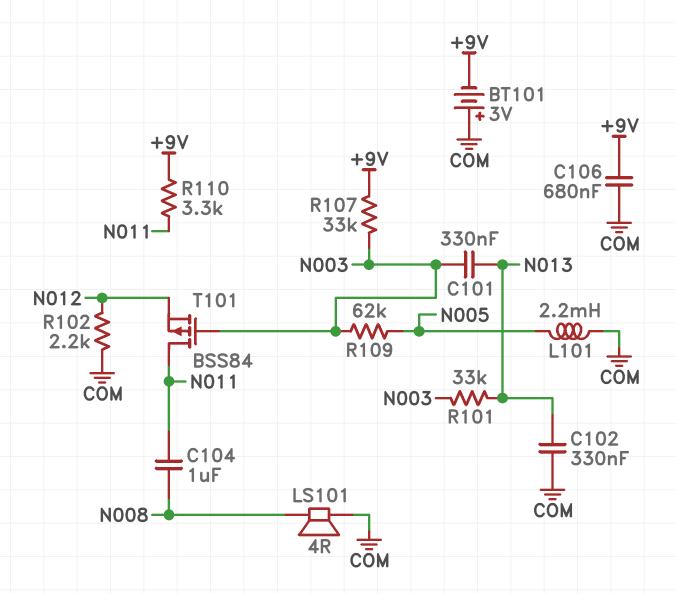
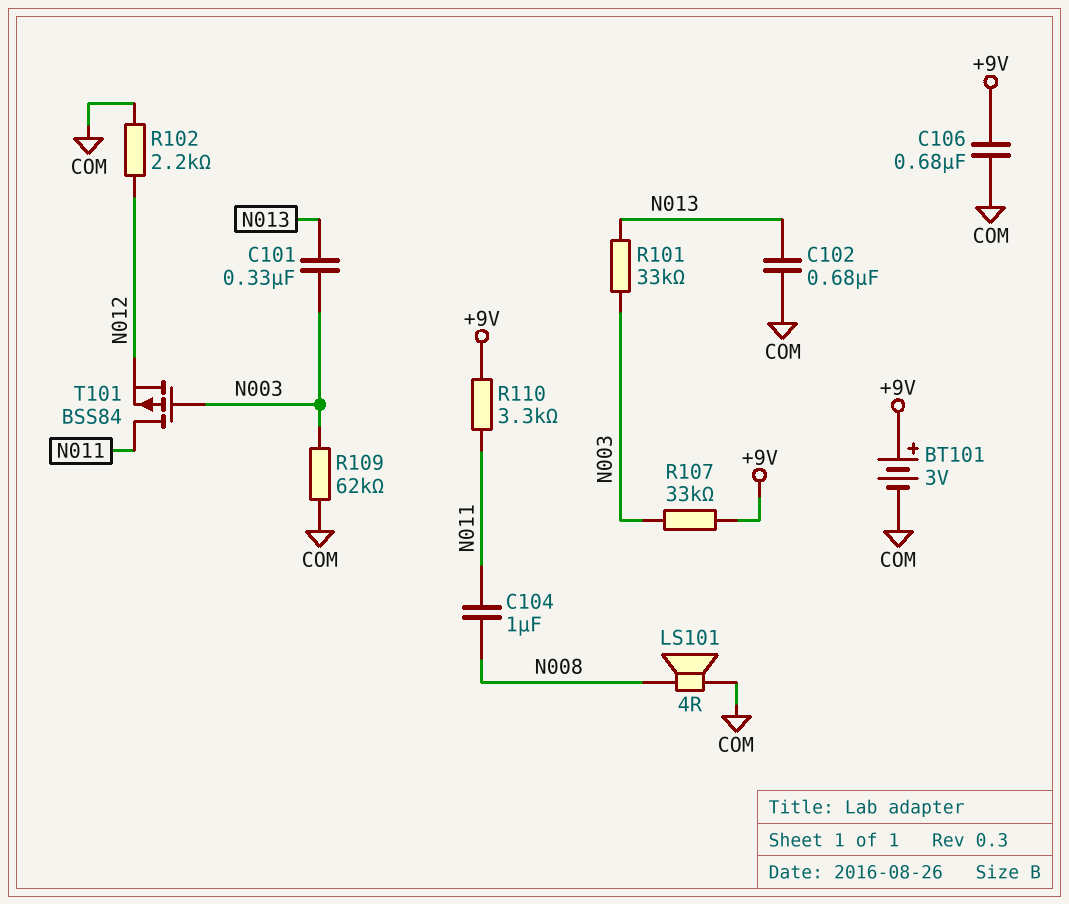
BT101: 3V (plus COM, minus +9V) -> 3V (plus +9V, minus COM)
C102: 330nF (COM, N013) -> 680nF (COM, N013)
L101: 2.2mH (COM, N005) -> none
R109: 62k (N003, N005) -> 62k (COM, N003)

